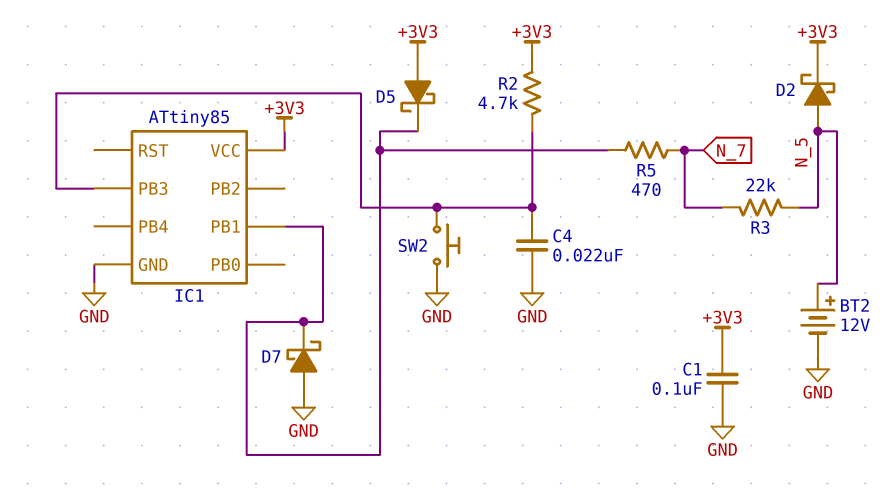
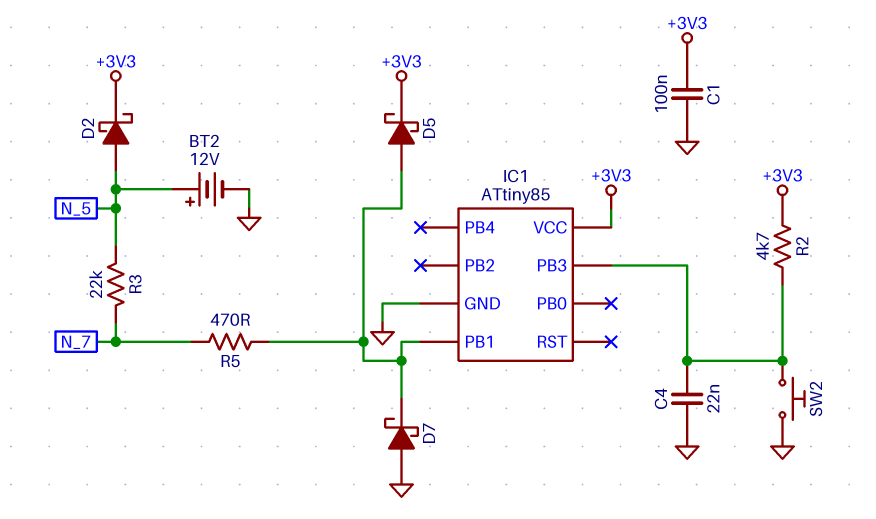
D5: schottky (A +3V3, K IC1/PB1) -> schottky (A IC1/PB1, K +3V3)

